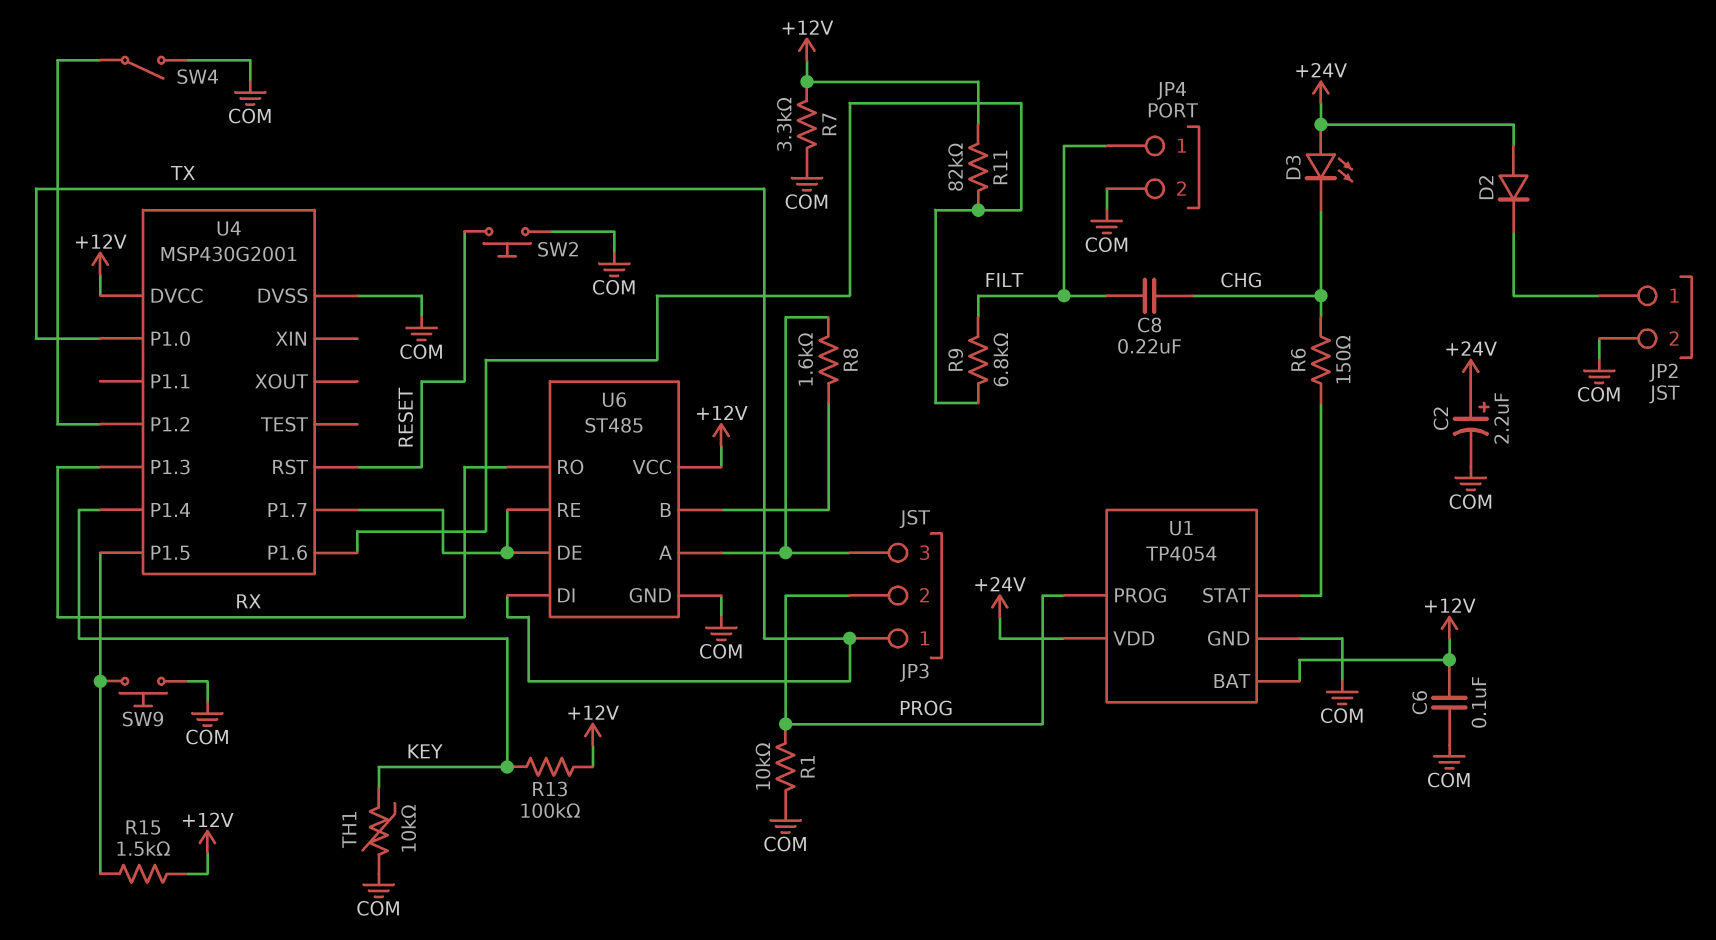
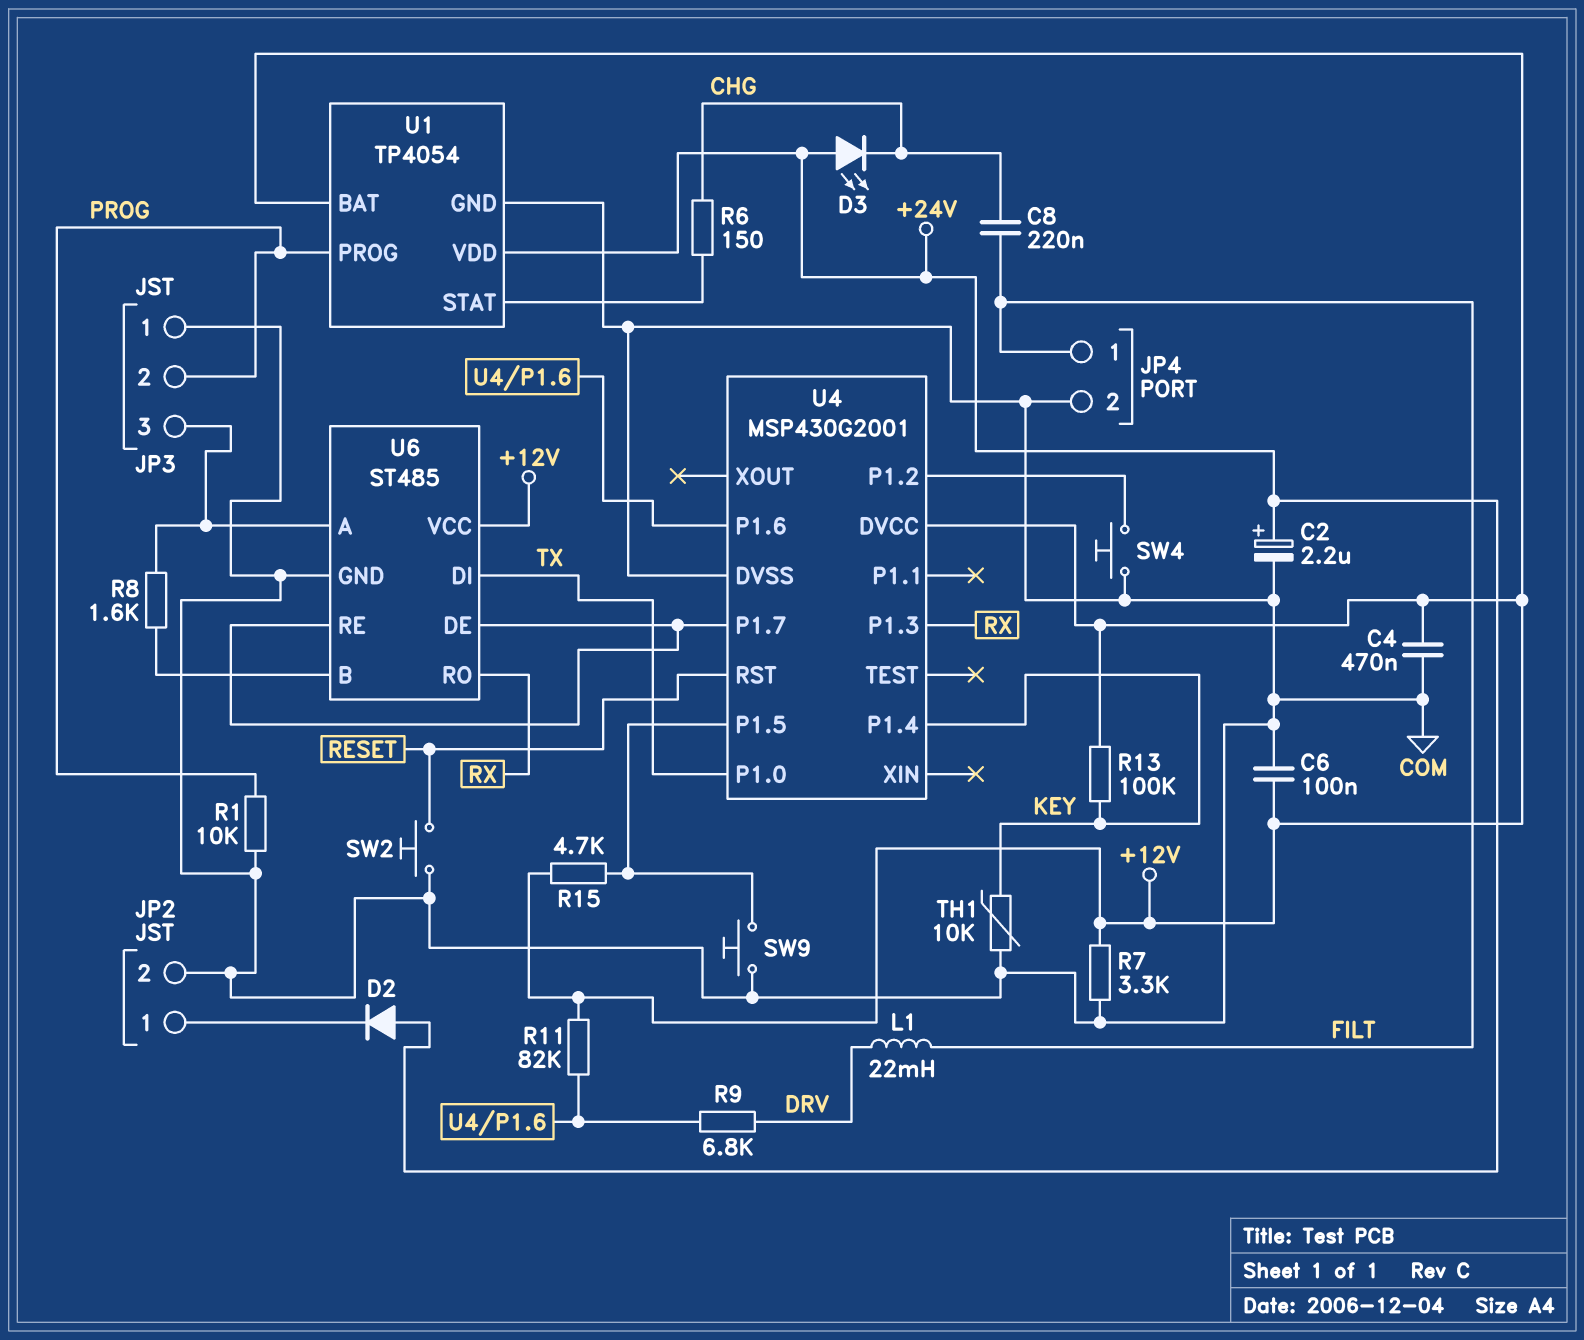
C4: none -> 470nF (+12V, COM)
JP3 pin 1: TX -> COM
L1: none -> 22mH (DRV, FILT)
R9: 6.8k (FILT, U4/P1.6) -> 6.8k (DRV, U4/P1.6)
R15: 1.5k (+12V, U4/P1.5) -> 4.7k (+12V, U4/P1.5)
SW4: switch (COM, U4/P1.2) -> button (COM, U4/P1.2)

